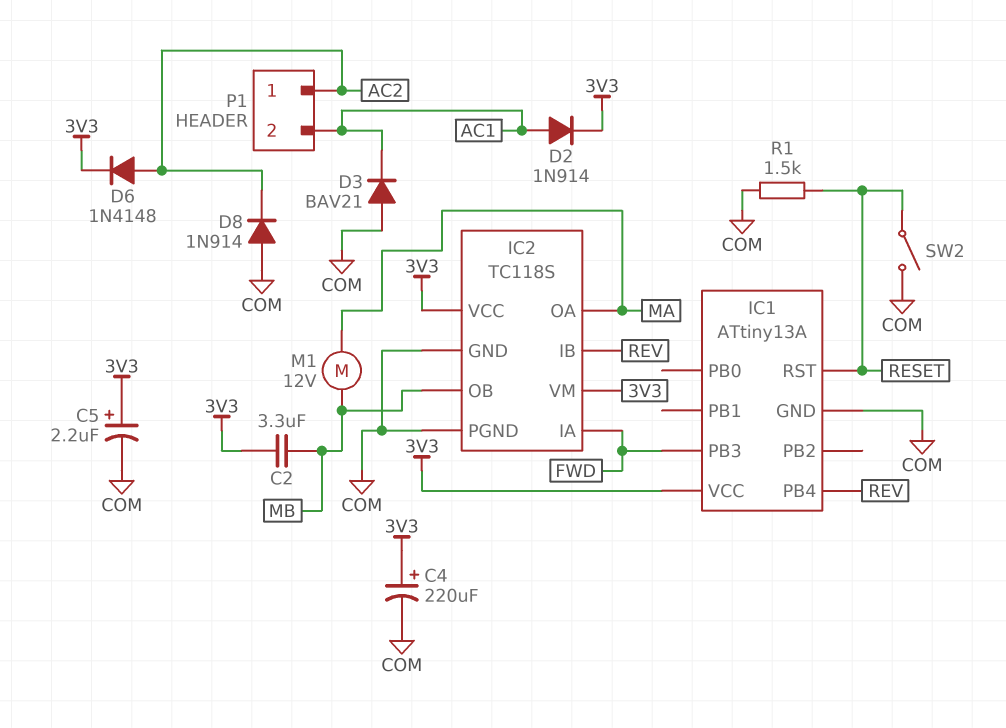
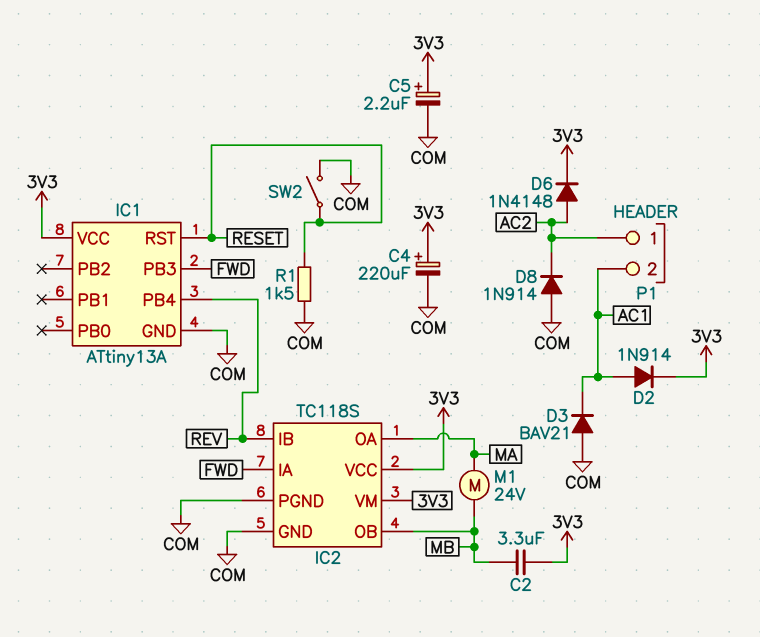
M1: motor 12V (MA, MB) -> motor 24V (MA, MB)

